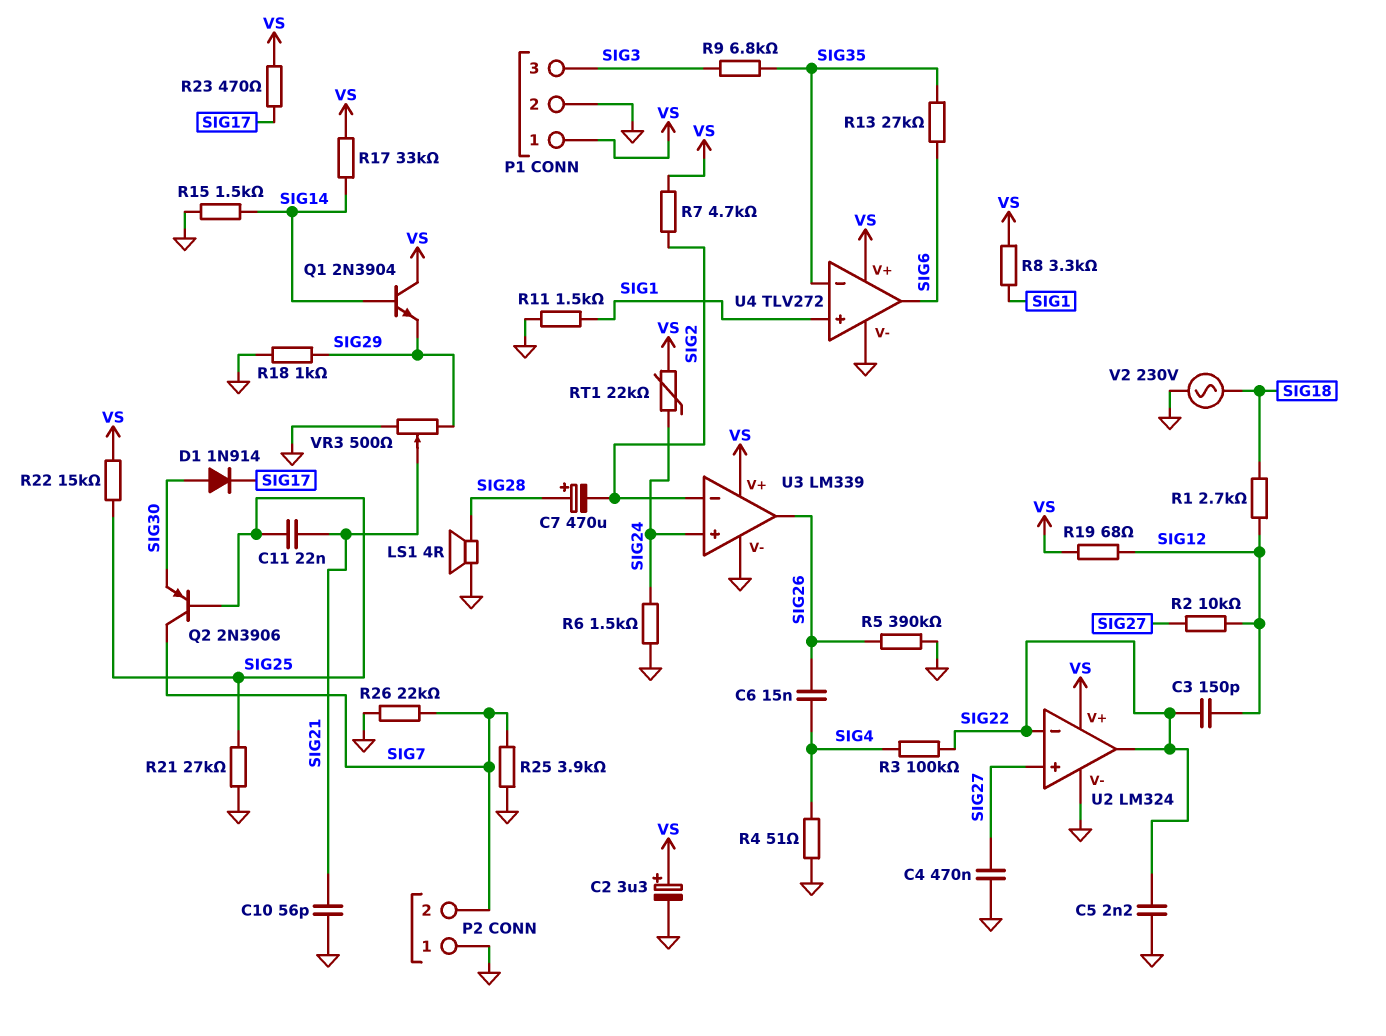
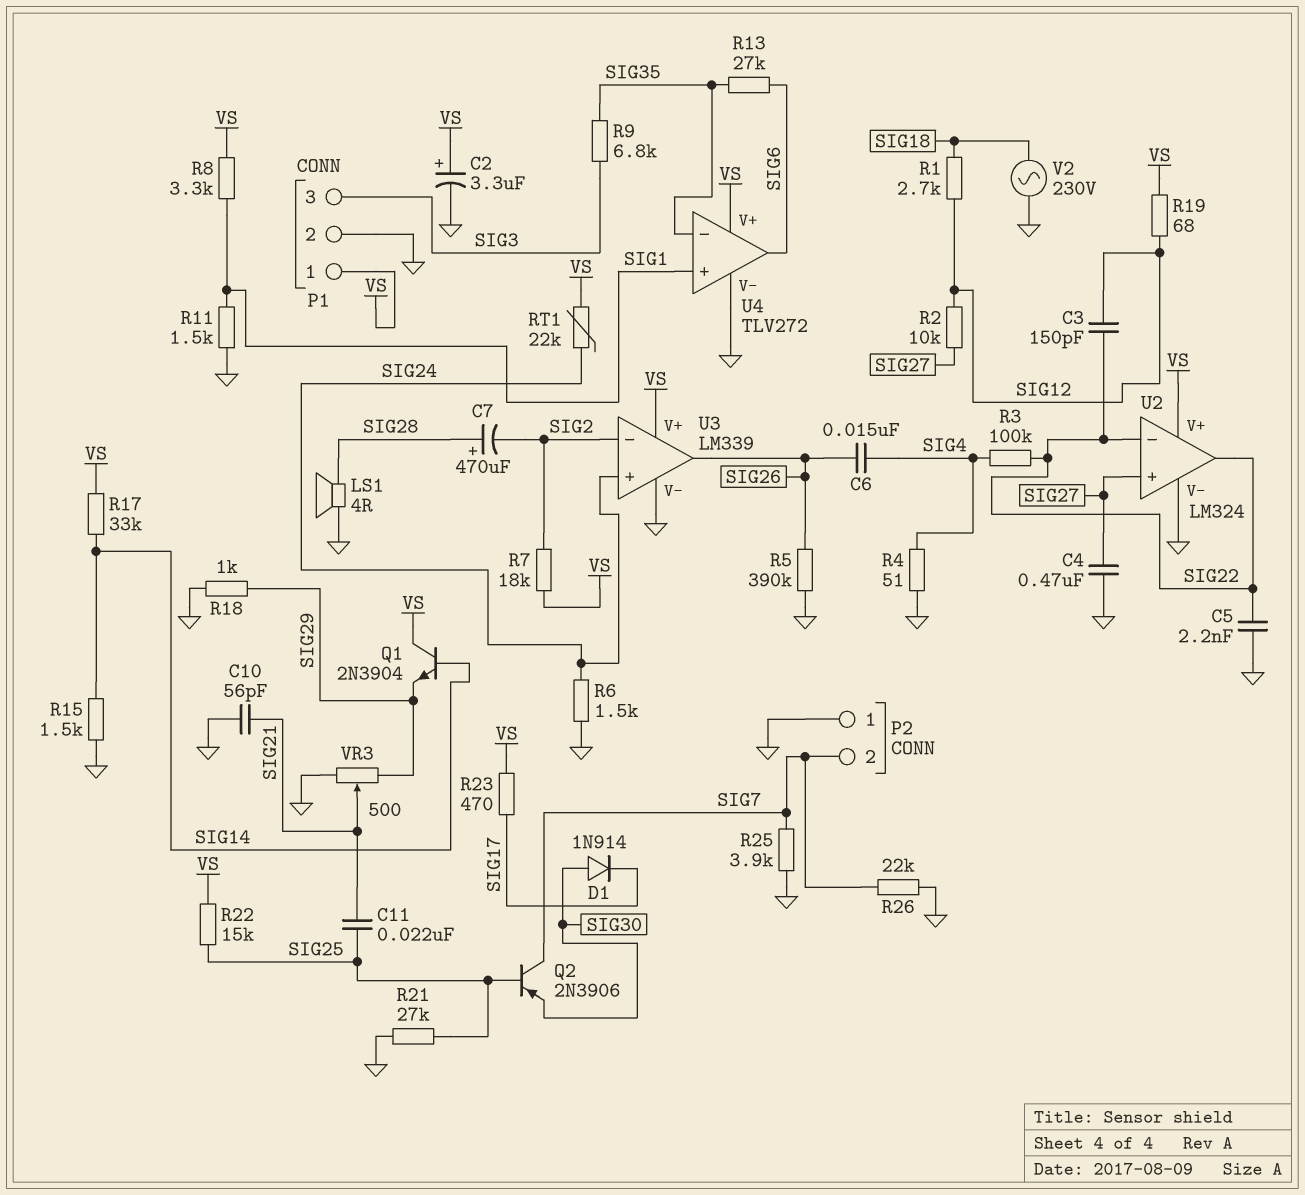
R7: 4.7k (SIG2, VS) -> 18k (SIG2, VS)

